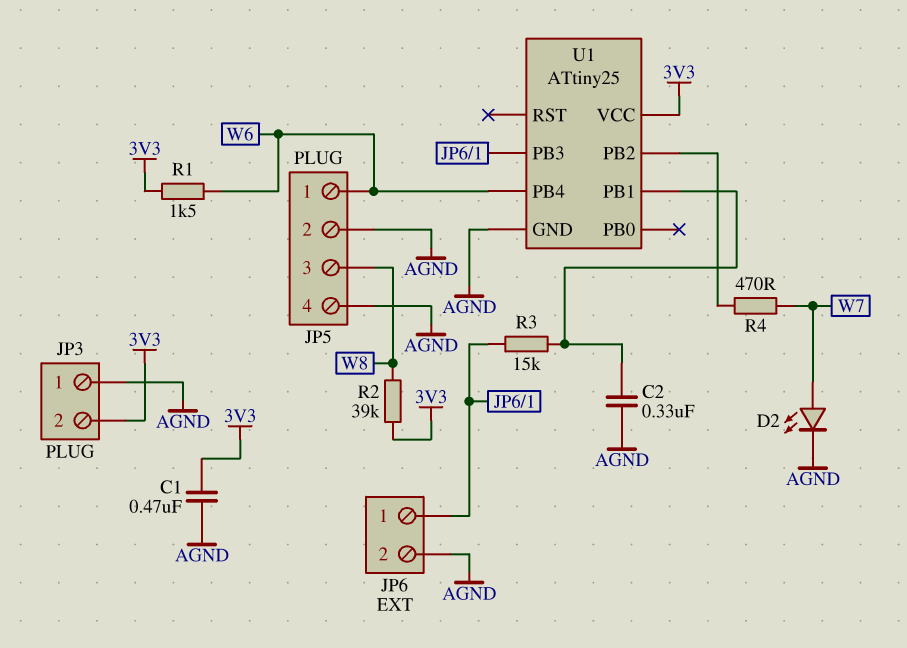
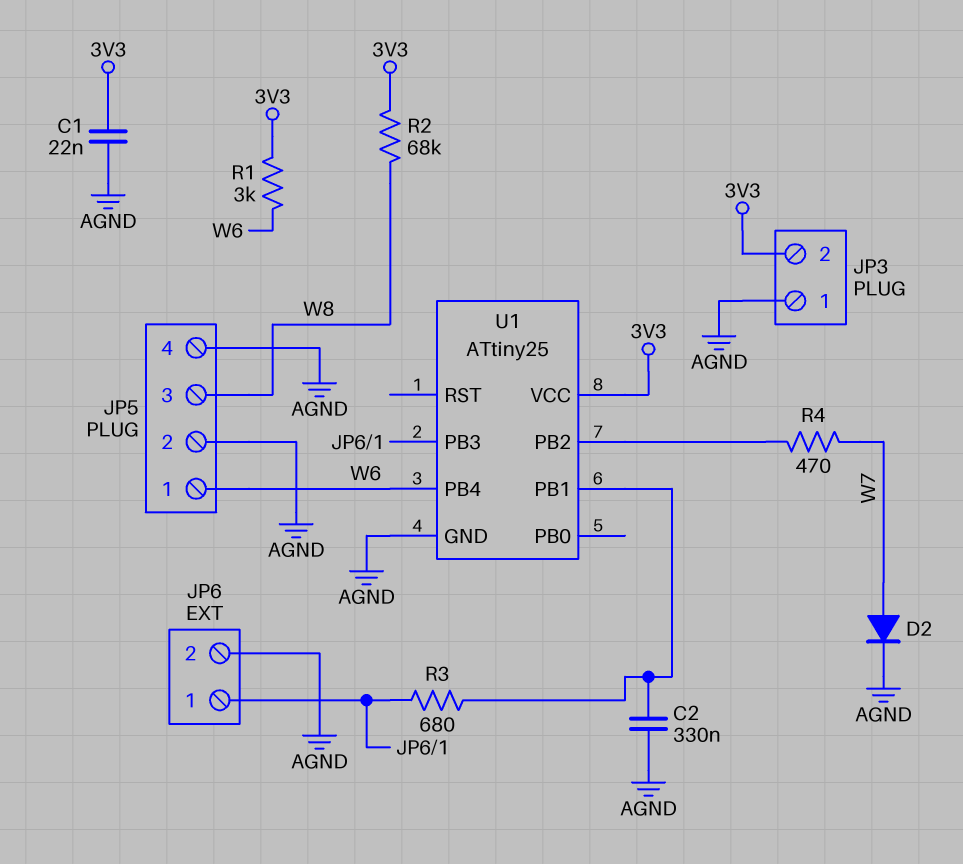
C1: 470nF (3V3, AGND) -> 22nF (3V3, AGND)
D2: LED (A W7, K AGND) -> diode (A W7, K AGND)
R1: 1.5k (3V3, W6) -> 3k (3V3, W6)
R2: 39k (3V3, W8) -> 68k (3V3, W8)
R3: 15k (JP6/1, U1/PB1) -> 680 (JP6/1, U1/PB1)

